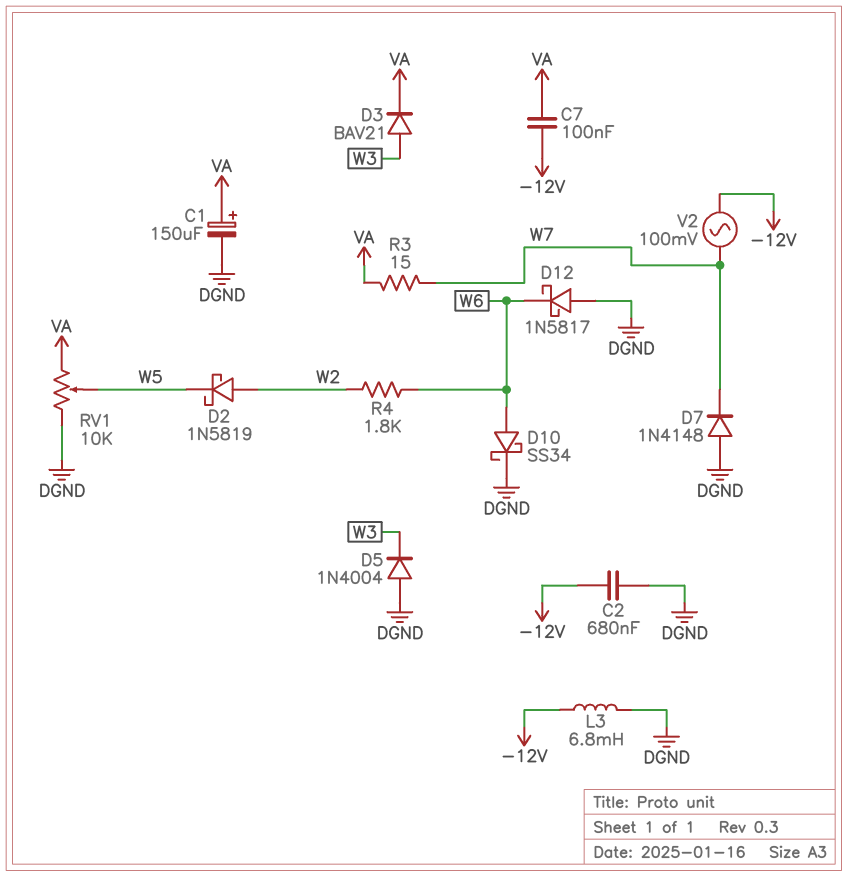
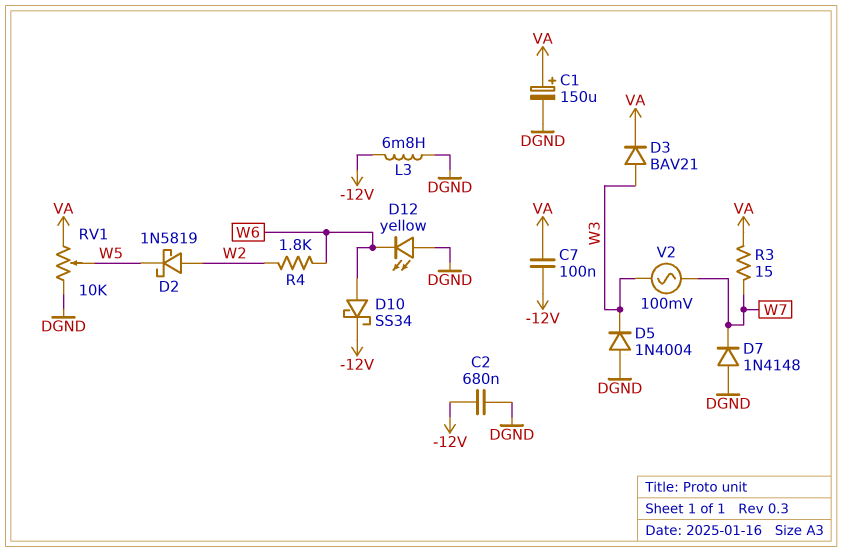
D10: schottky SS34 (A W6, K DGND) -> schottky SS34 (A W6, K -12V)
D12: schottky 1N5817 (A DGND, K W6) -> LED yellow (A DGND, K W6)
V2: AC 100mV (-12V, W7) -> AC 100mV (W3, W7)

